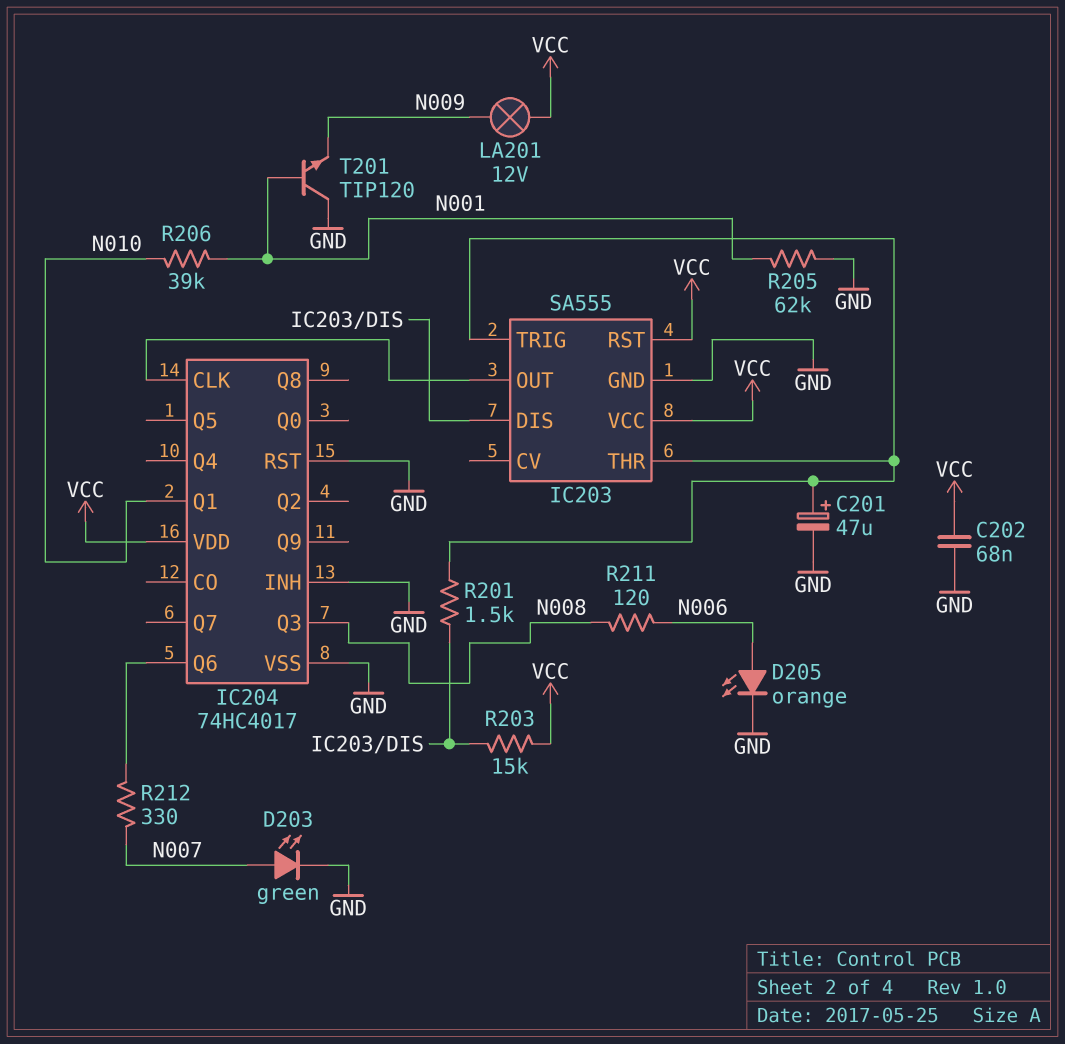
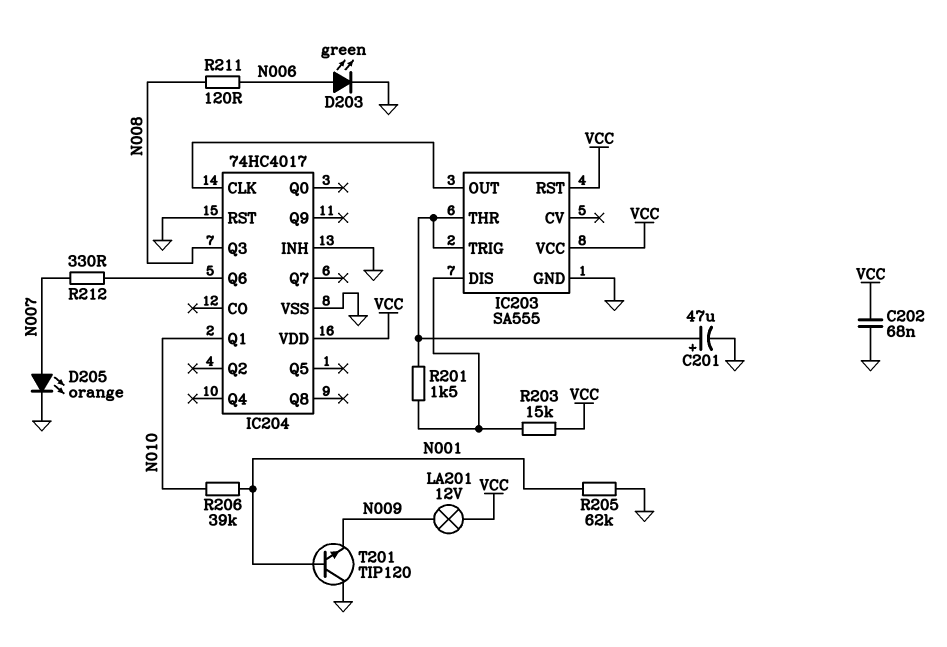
D203: LED green (A N007, K GND) -> LED green (A N006, K GND)
D205: LED orange (A N006, K GND) -> LED orange (A N007, K GND)

